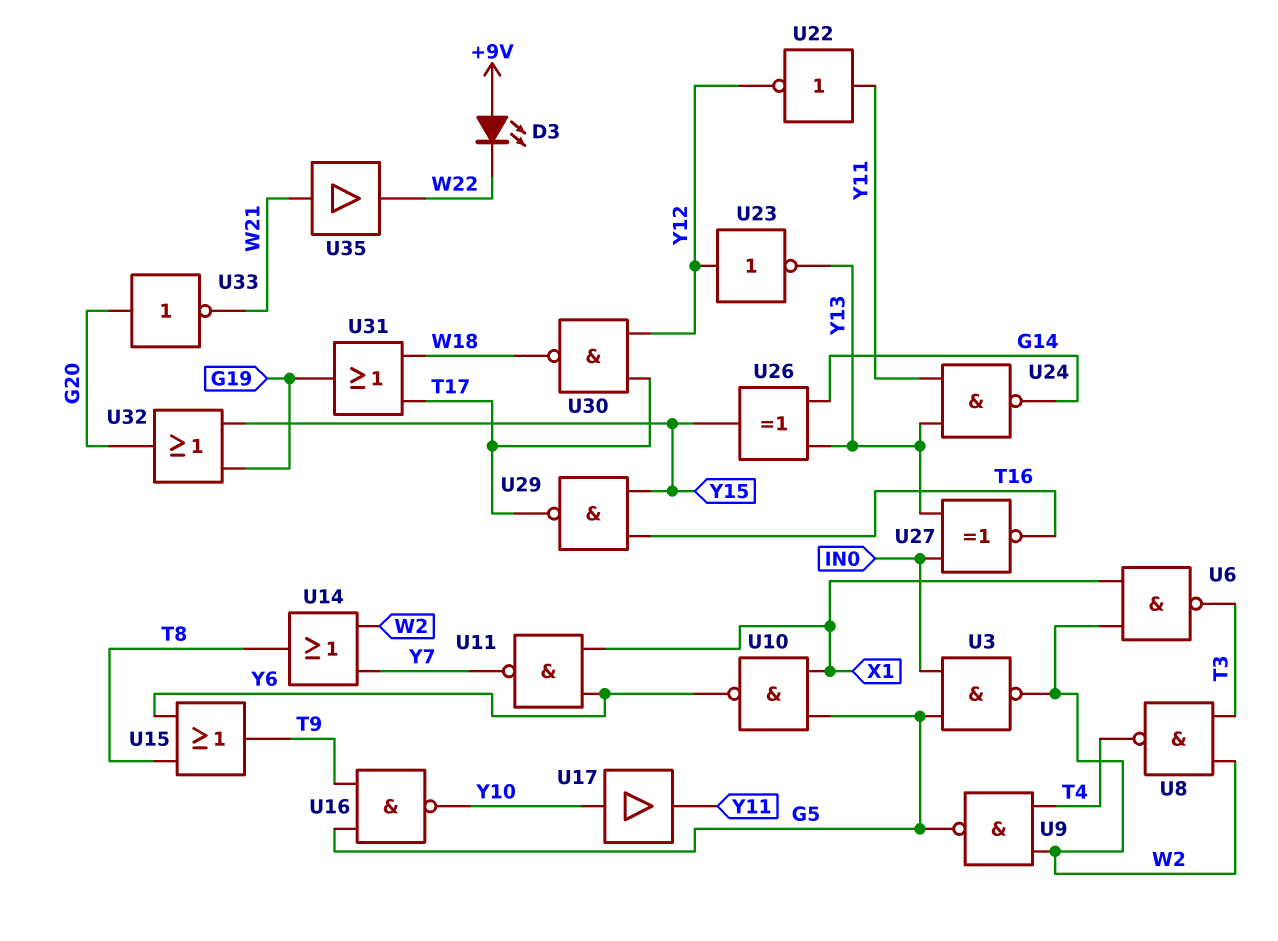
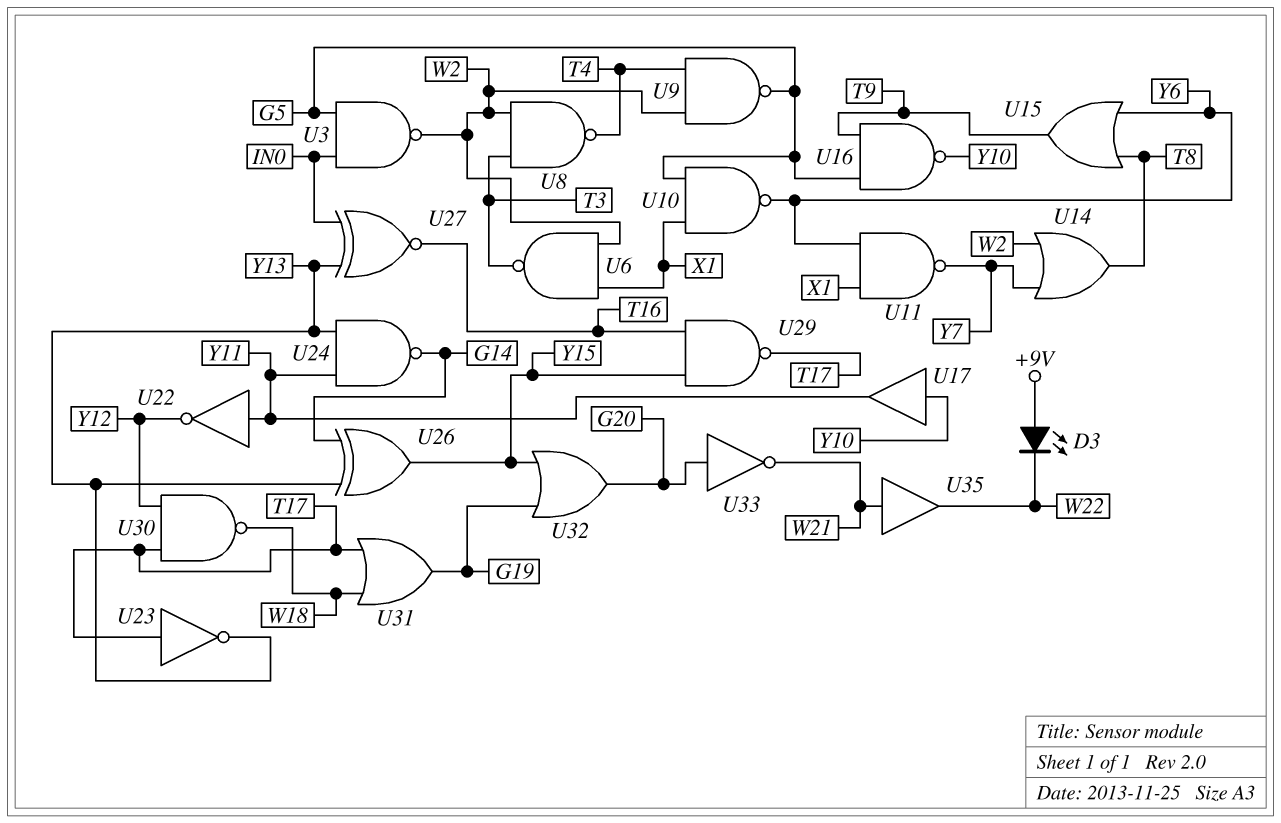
U23: NOT (in Y12, out Y13) -> NOT (in T17, out Y13)

